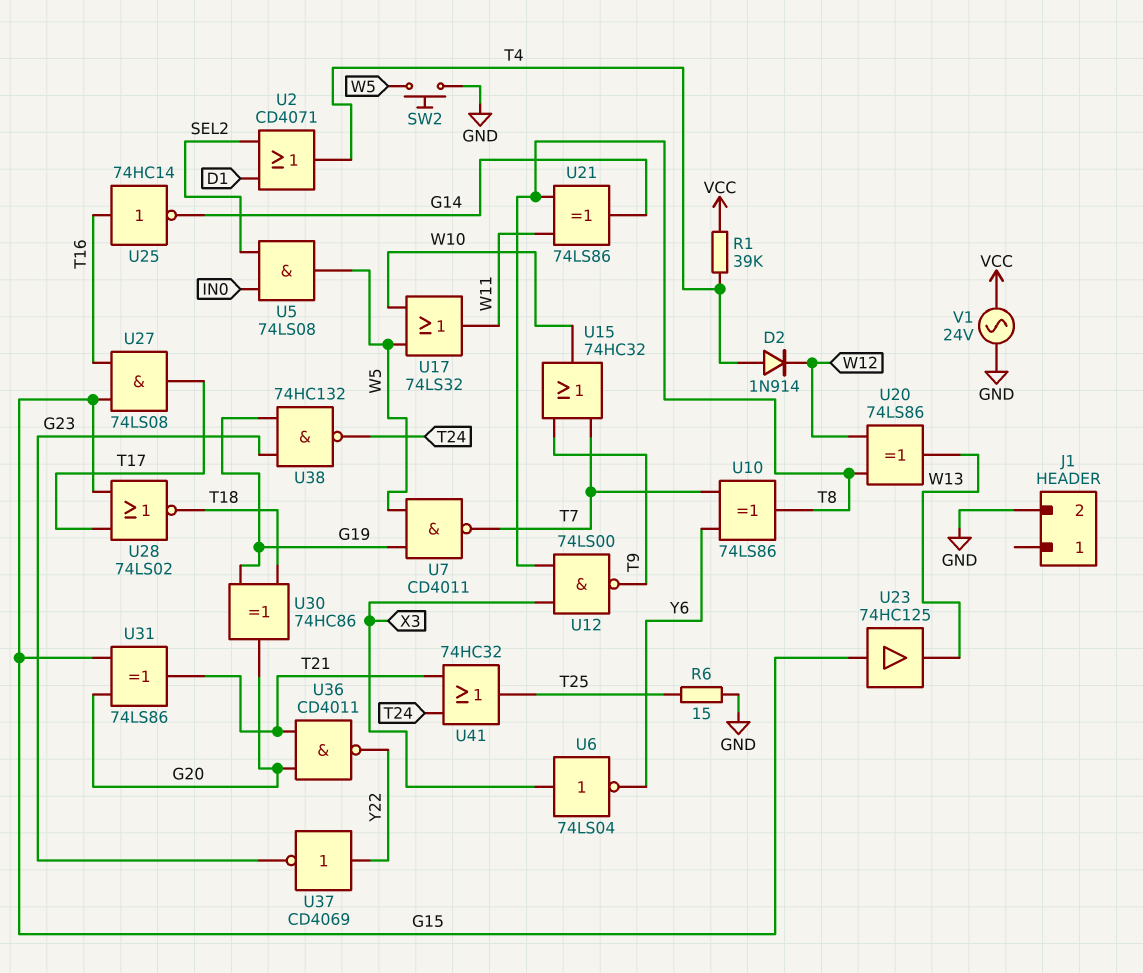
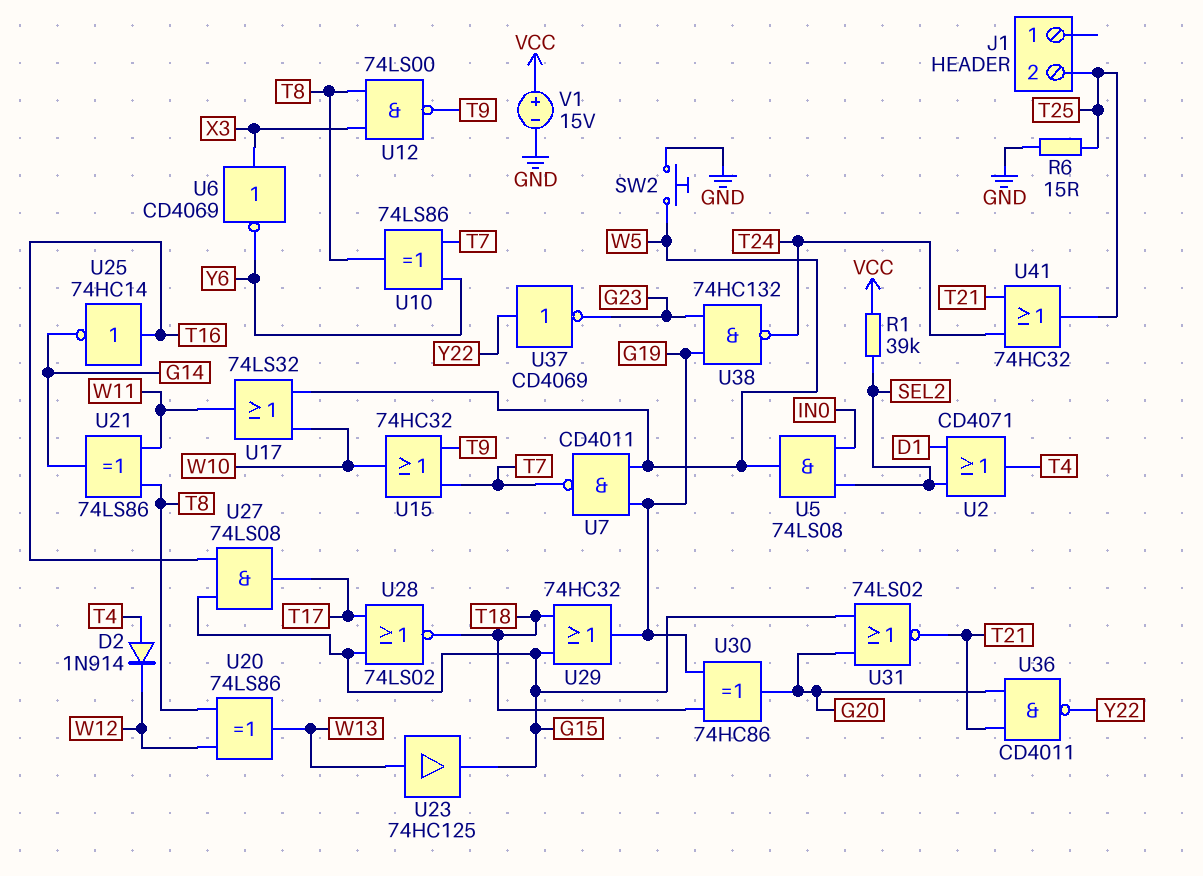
J1 pin 2: GND -> T25
R1: 39k (T4, VCC) -> 39k (SEL2, VCC)
U6: NOT 74LS04 (in X3, out Y6) -> NOT CD4069 (in X3, out Y6)
U23: buffer 74HC125 (in G15, out W13) -> buffer 74HC125 (in W13, out G15)
U29: none -> OR 74HC32 (in G15, in T18, out G19)
U31: XOR 74LS86 (in G15, in G20, out T21) -> NOR 74LS02 (in G15, in G20, out T21)
V1: AC 24V (GND, VCC) -> 15V (plus VCC, minus GND)

